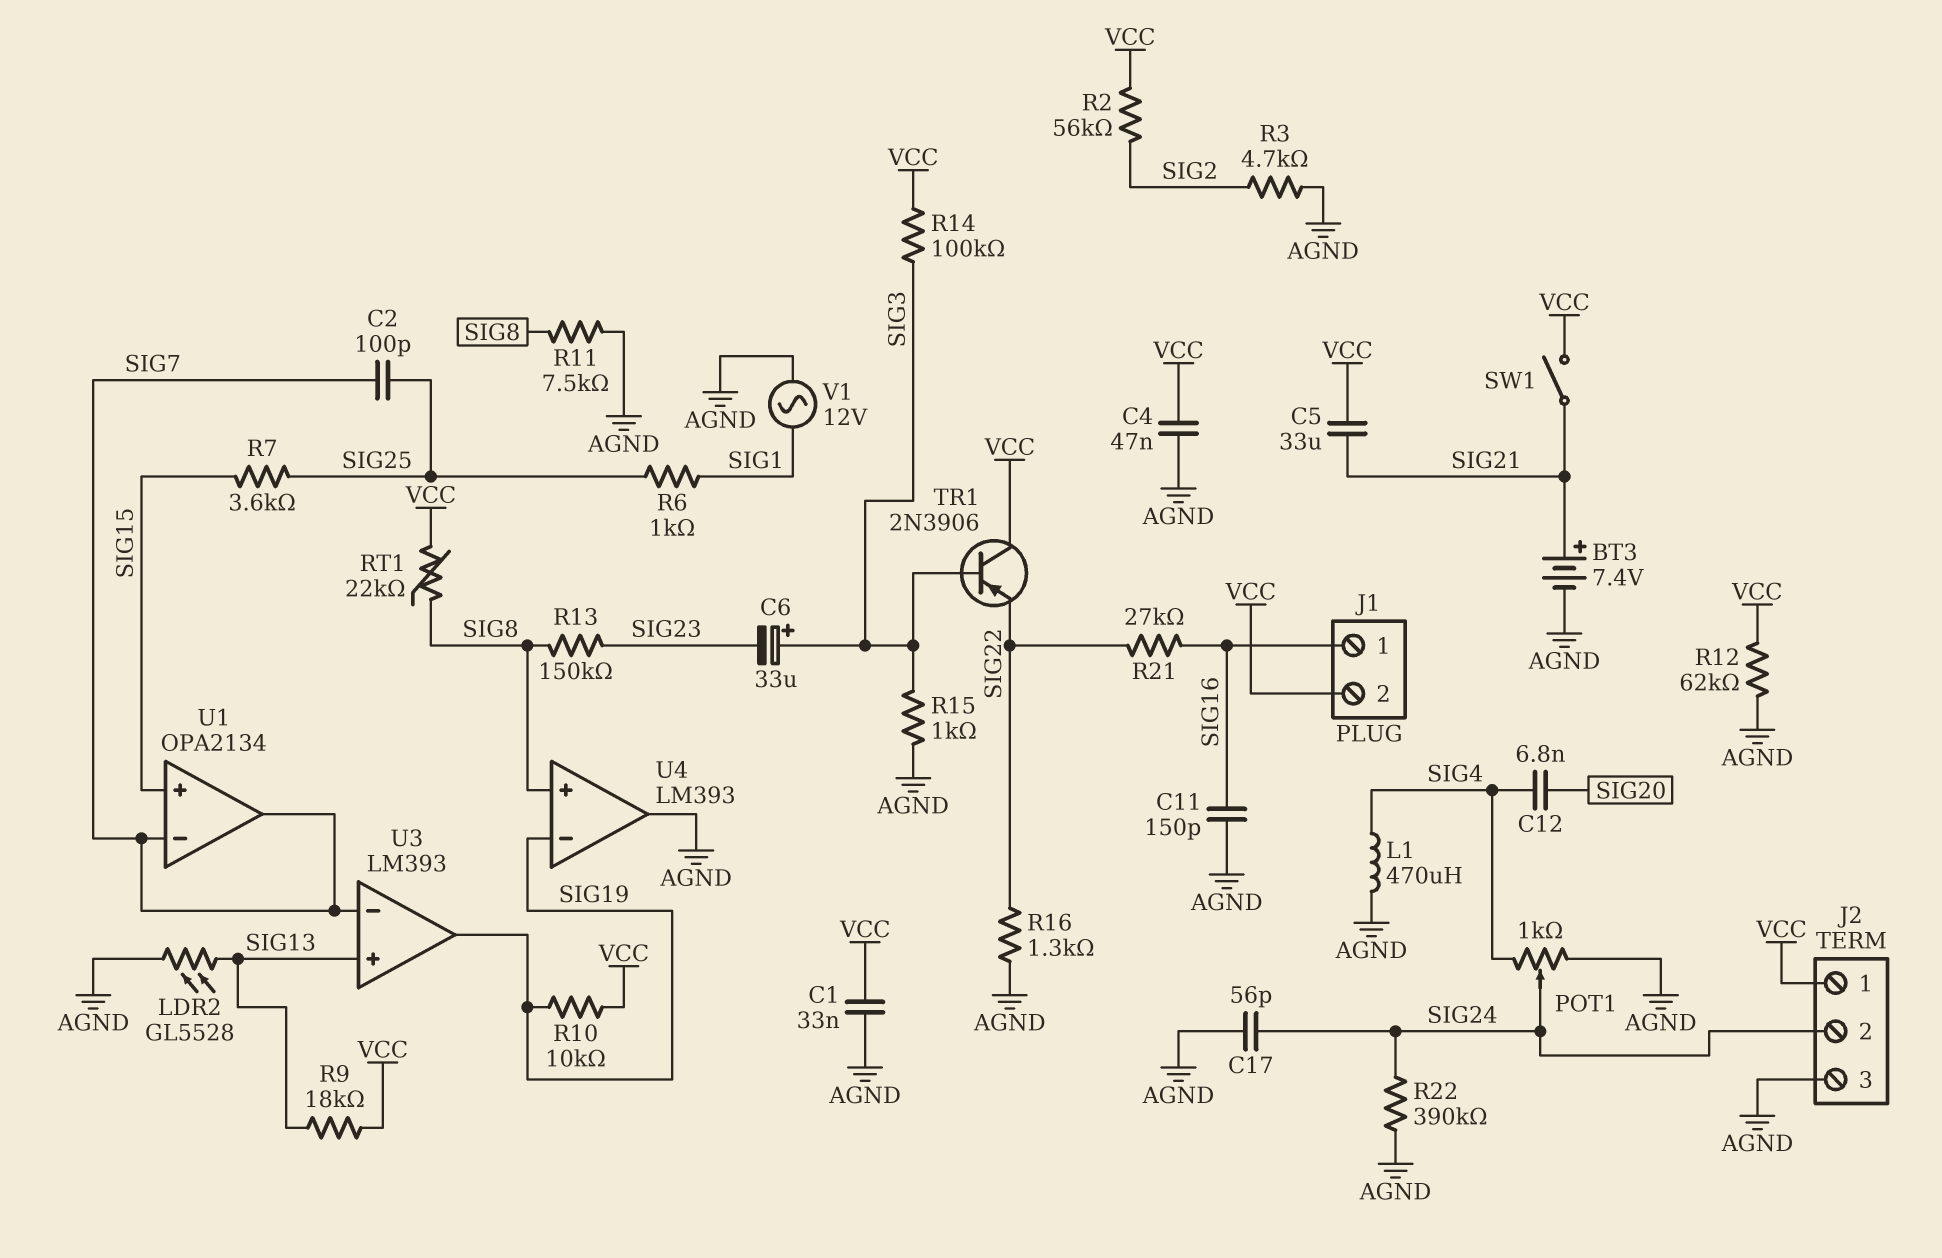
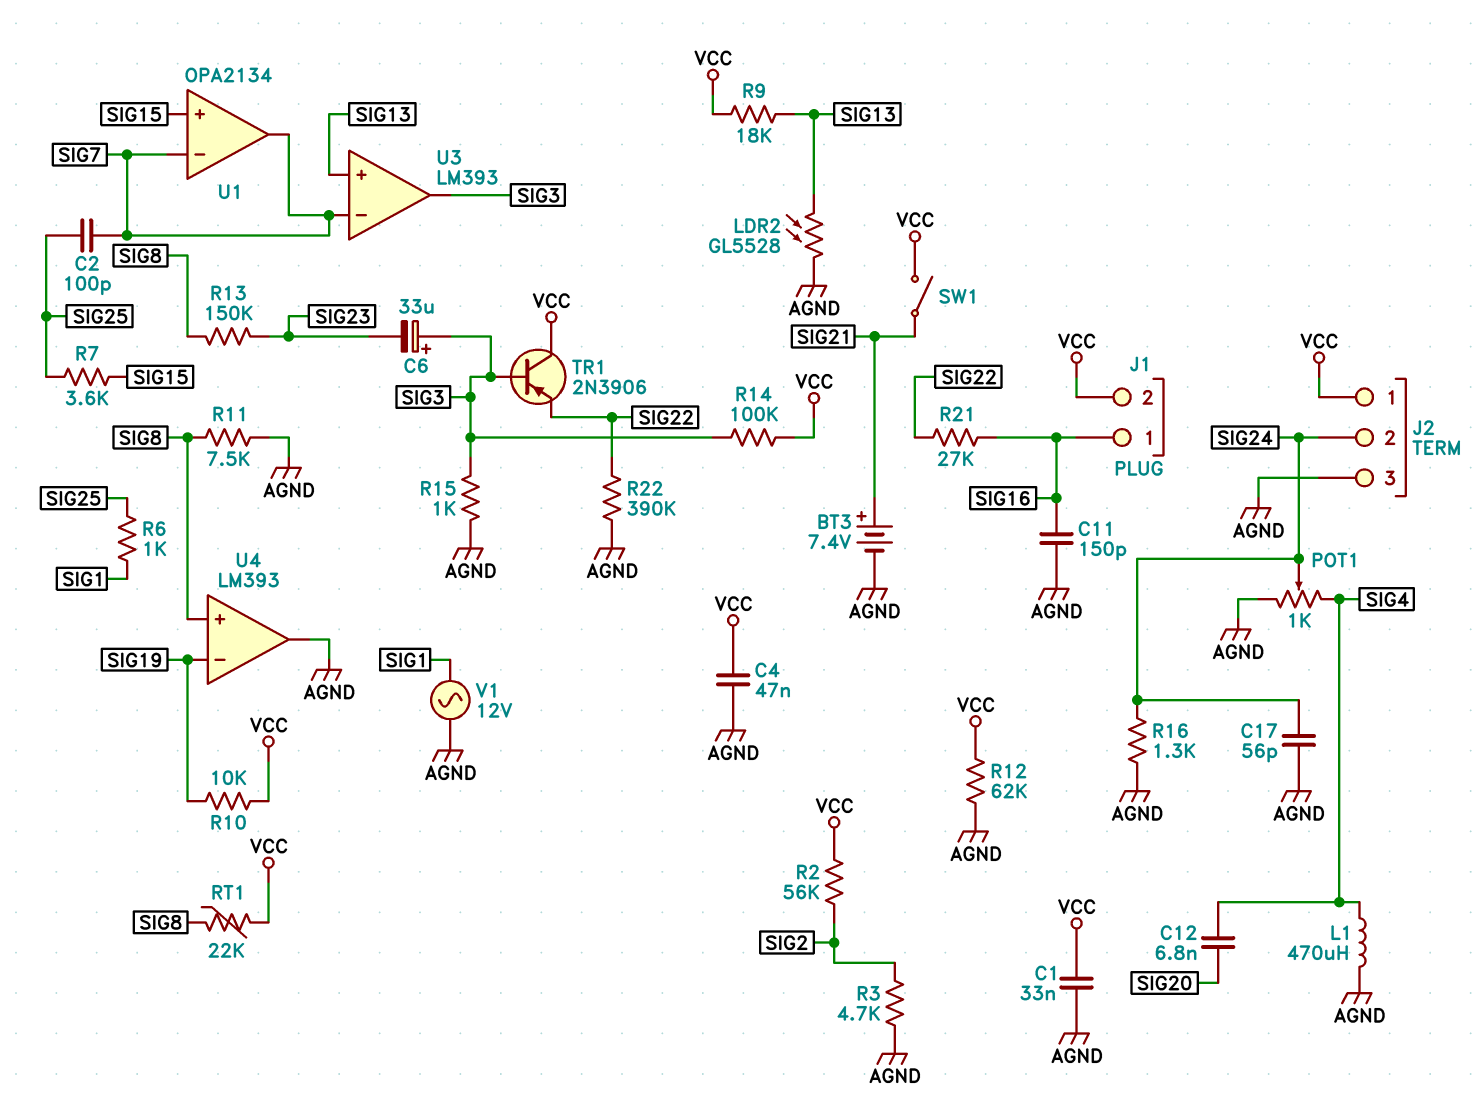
C5: 33uF (SIG21, VCC) -> none
R16: 1.3k (AGND, SIG22) -> 1.3k (AGND, SIG24)
R22: 390k (AGND, SIG24) -> 390k (AGND, SIG22)
U3 pin out: SIG19 -> SIG3

